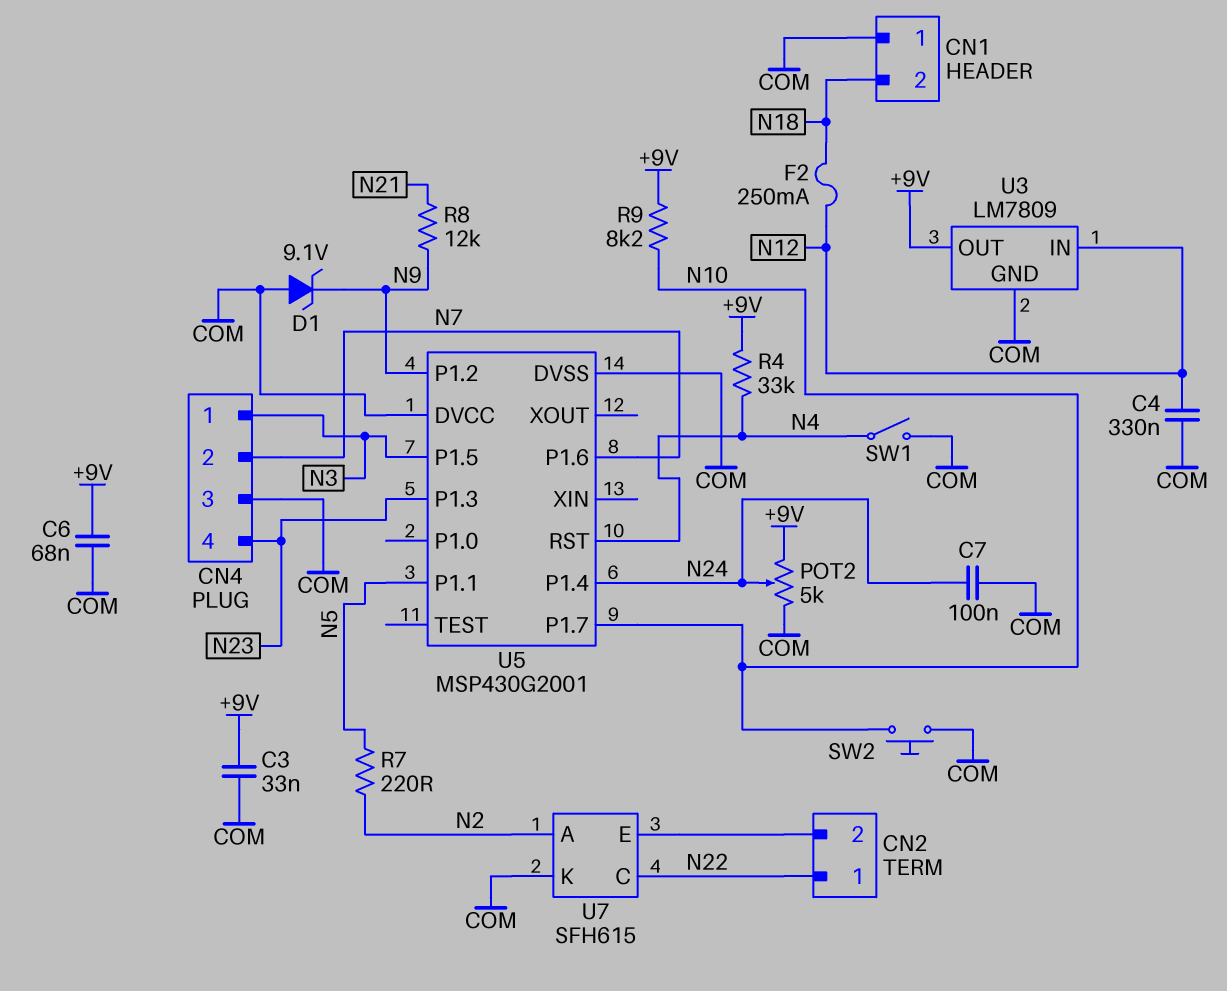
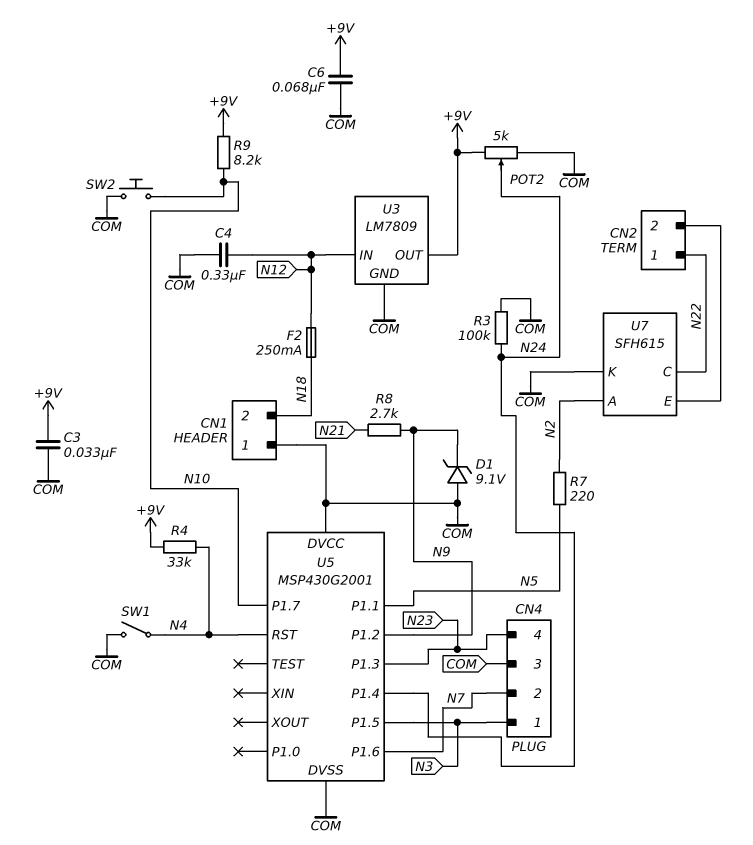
C7: 100nF (COM, N24) -> none
R3: none -> 100k (COM, N24)
R8: 12k (N9, N21) -> 2.7k (N9, N21)

